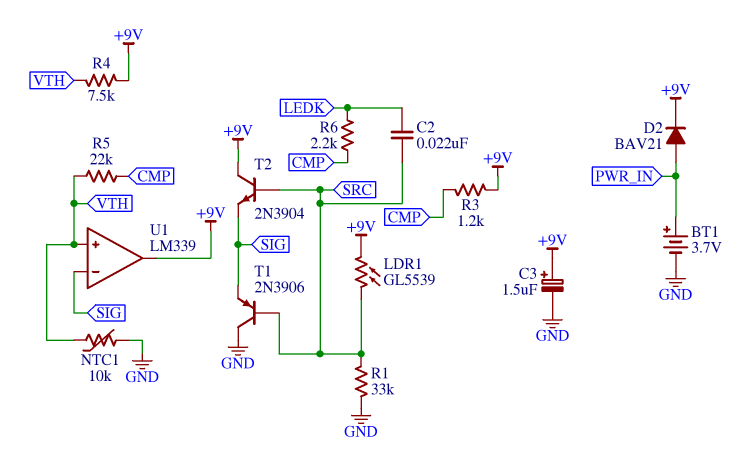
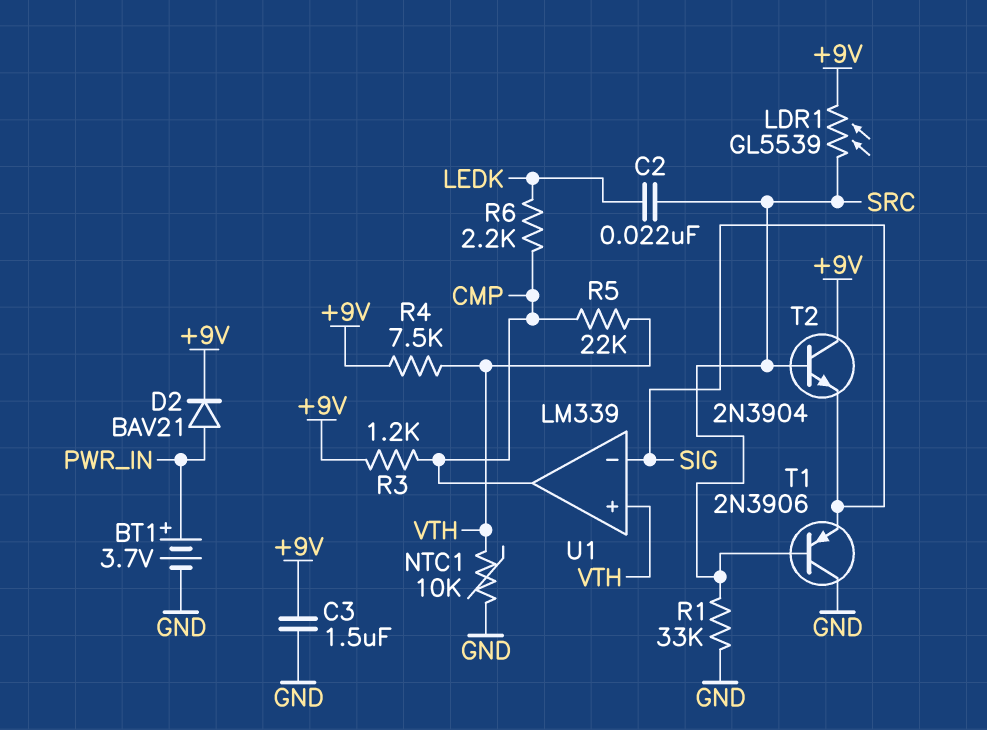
C3: 1.5uF (plus +9V, minus GND) -> 1.5uF (+9V, GND)
U1 pin out: +9V -> CMP

